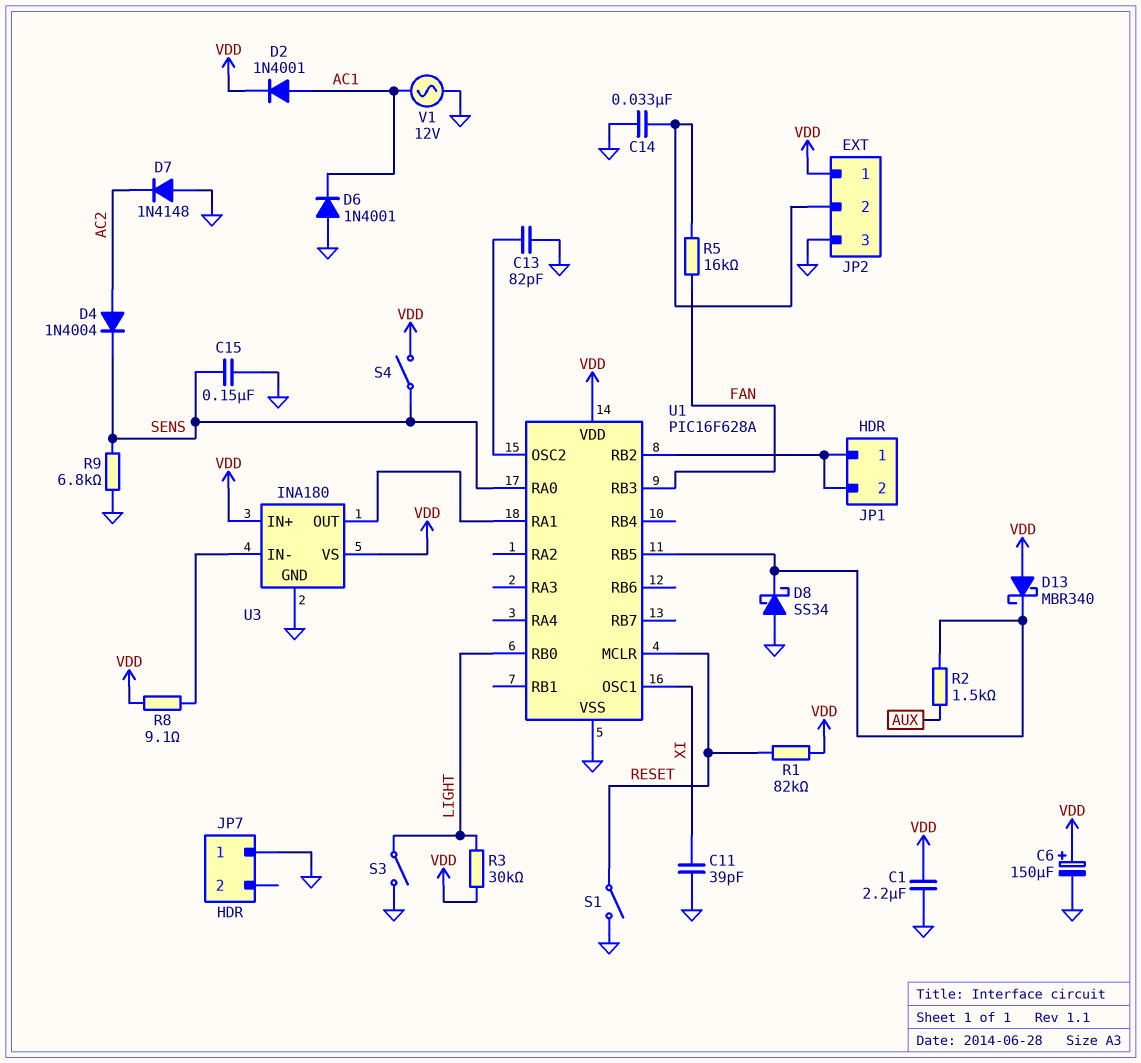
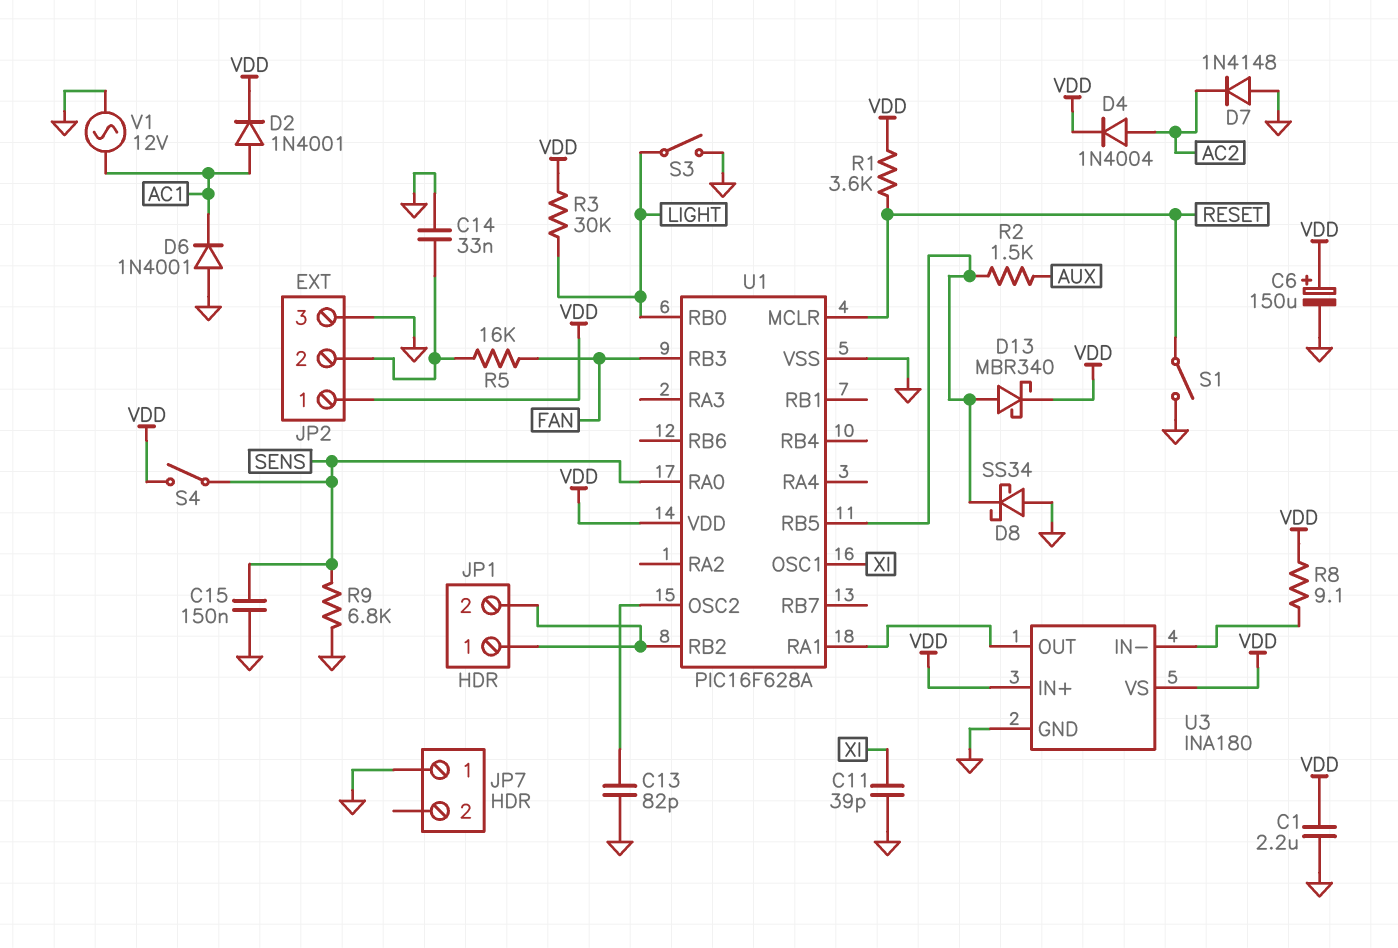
D4: diode 1N4004 (A AC2, K SENS) -> diode 1N4004 (A AC2, K VDD)
D13: schottky MBR340 (A VDD, K U1/RB5) -> schottky MBR340 (A U1/RB5, K VDD)
R1: 82k (RESET, VDD) -> 3.6k (RESET, VDD)

